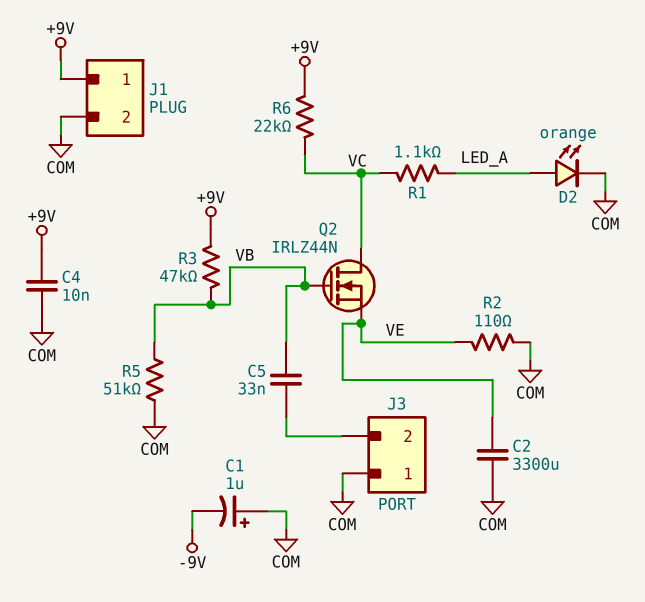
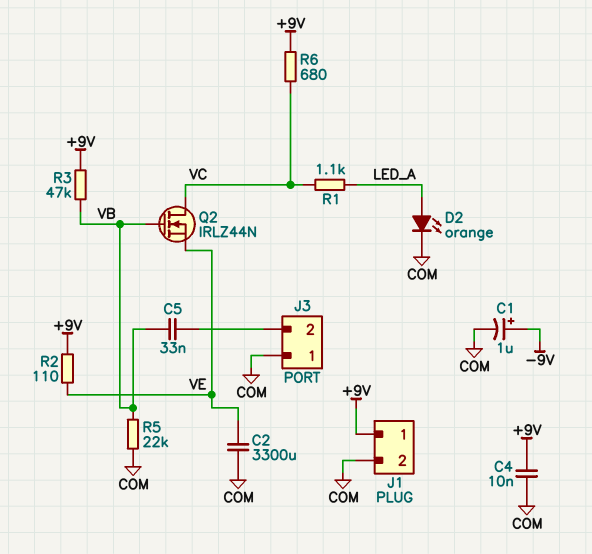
C1: 1uF (plus COM, minus -9V) -> 1uF (plus -9V, minus COM)
R2: 110 (COM, VE) -> 110 (+9V, VE)
R5: 51k (COM, VB) -> 22k (COM, VB)
R6: 22k (+9V, VC) -> 680 (+9V, VC)

